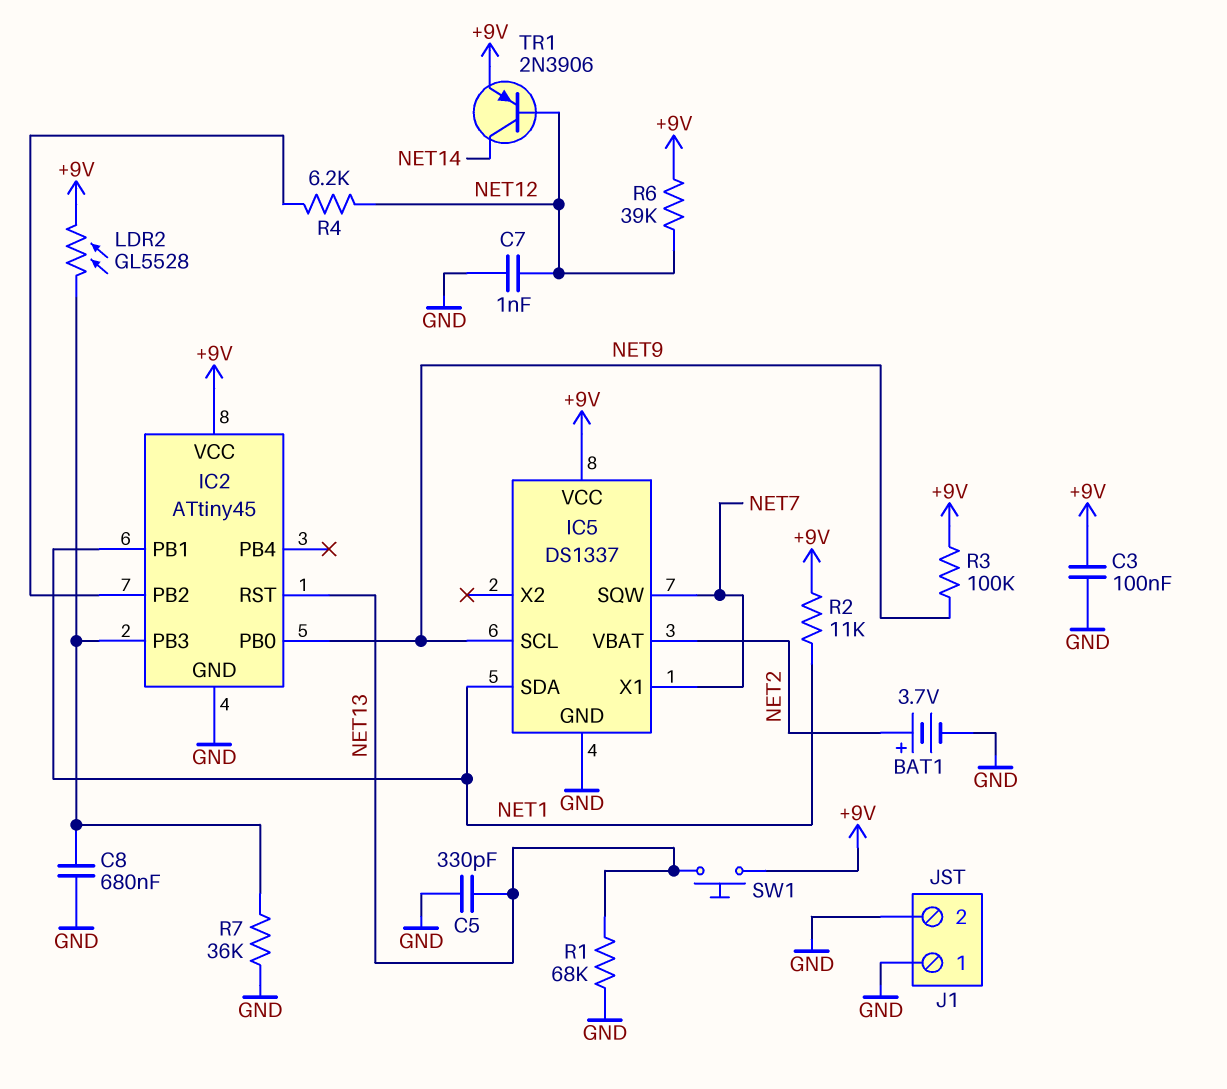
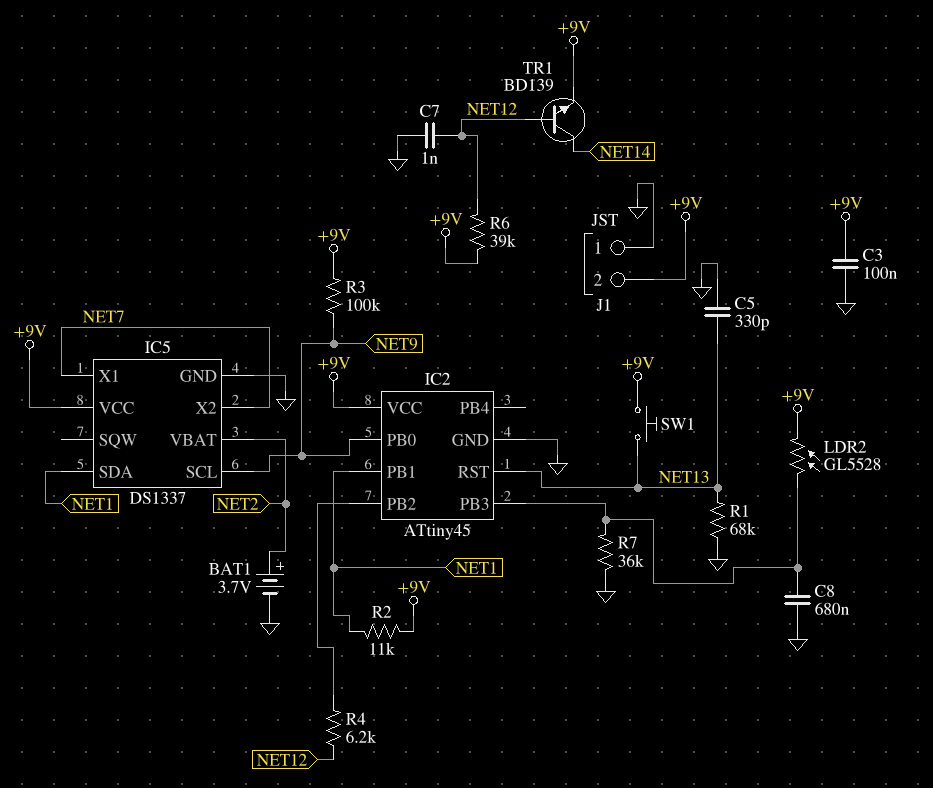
IC5 pin SQW: NET7 -> none
IC5 pin X2: none -> NET7
J1 pin 2: GND -> +9V
TR1: PNP 2N3906 (B NET12, C NET14, E +9V) -> NPN BD139 (B NET12, C NET14, E +9V)

